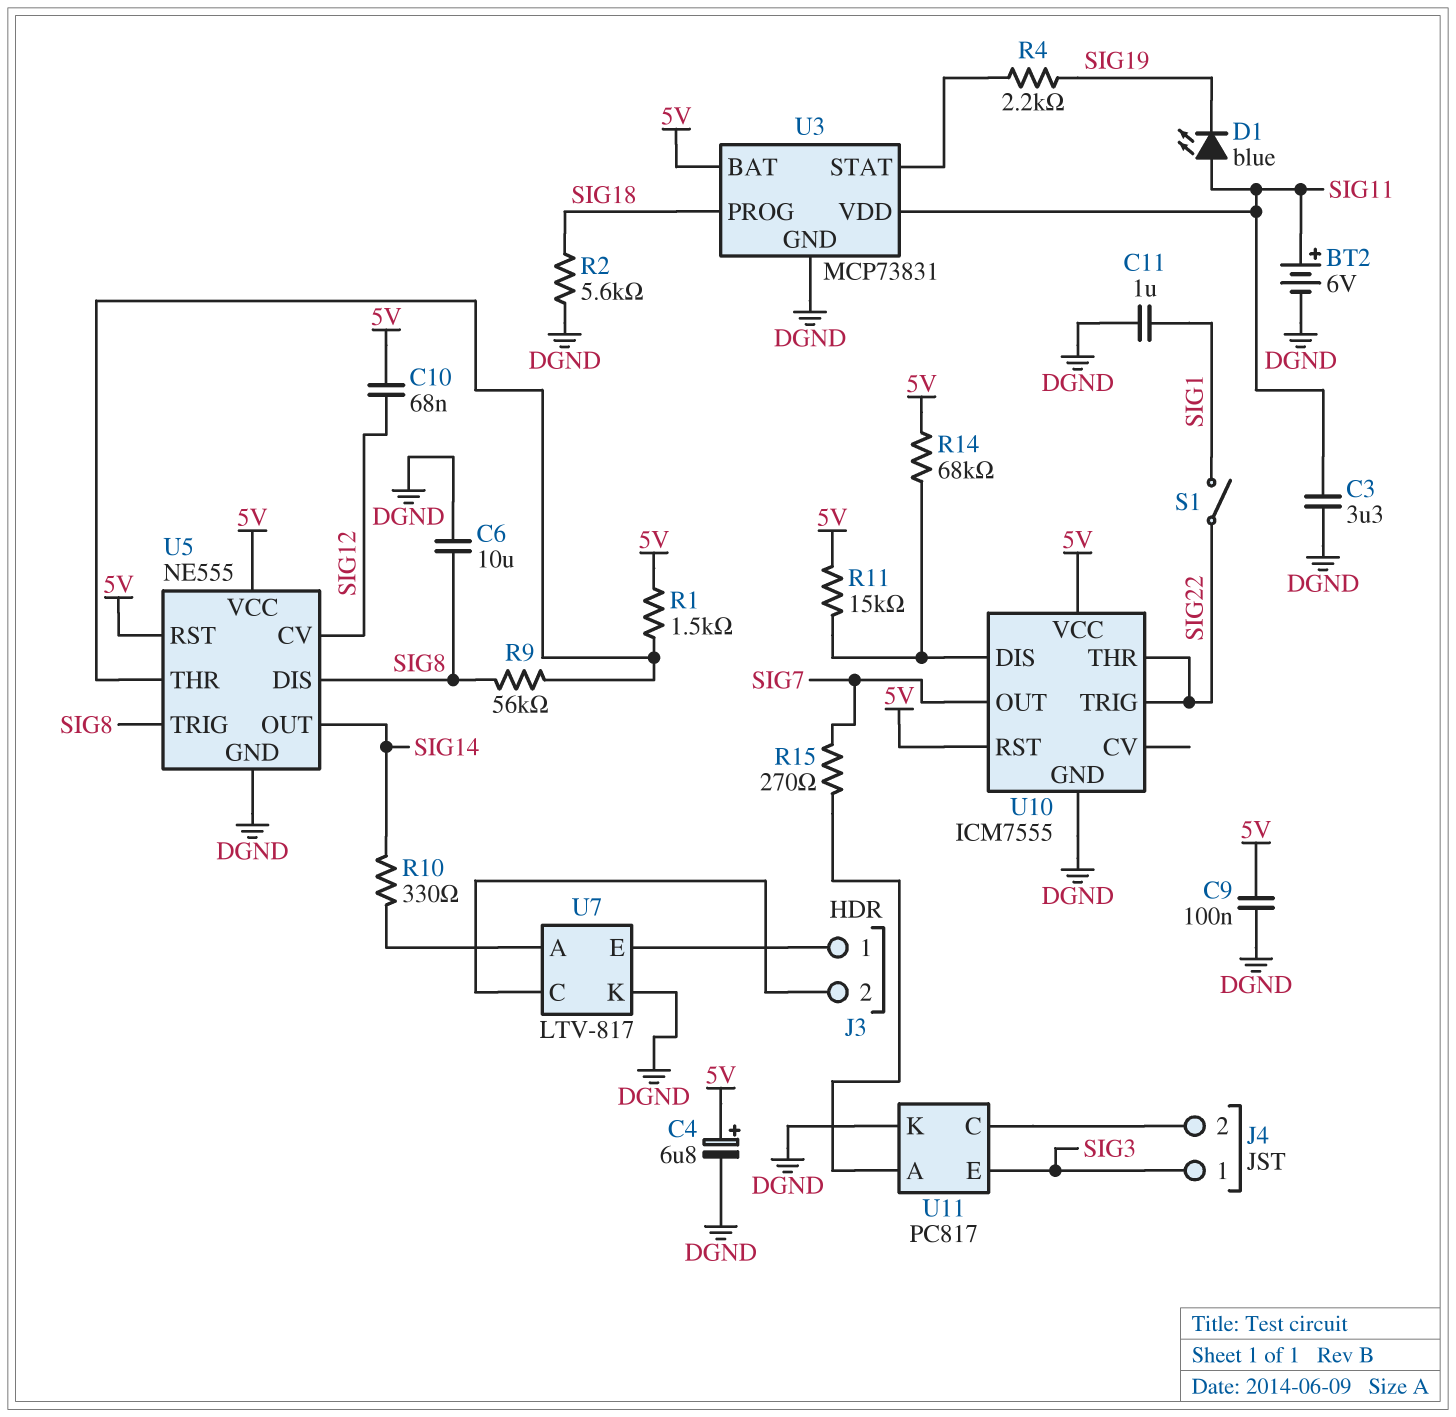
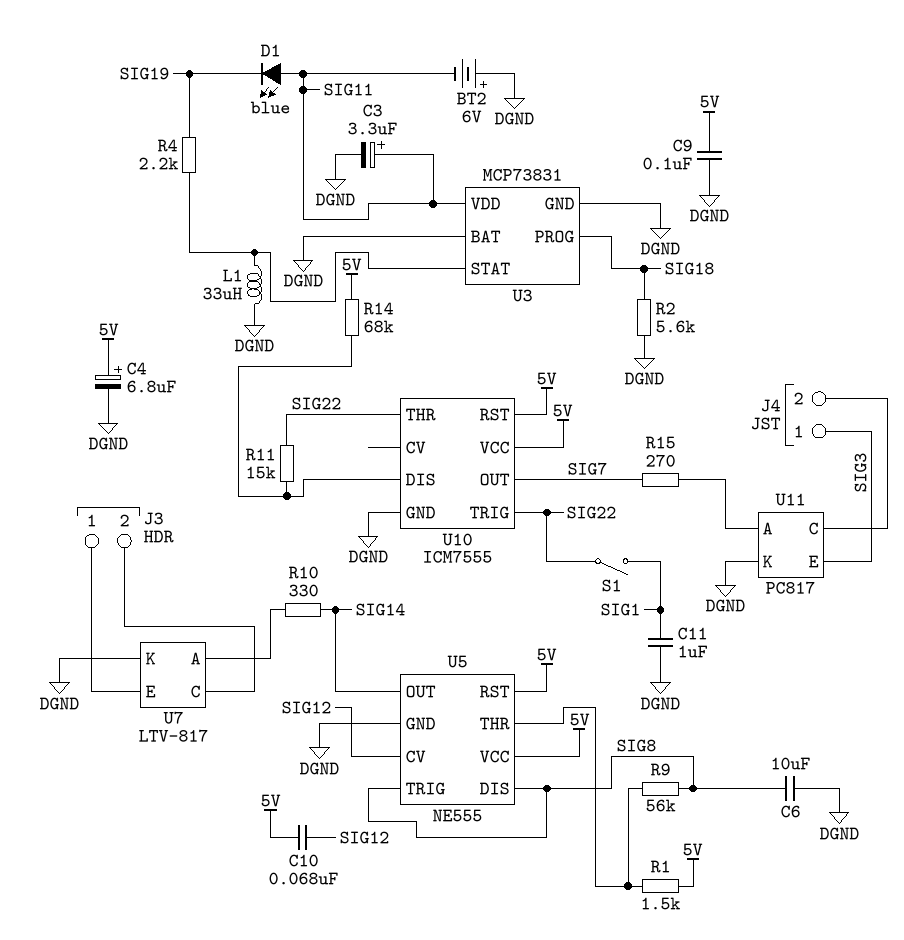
BT2: 6V (plus SIG11, minus DGND) -> 6V (plus DGND, minus SIG11)
C3: 3.3uF (DGND, SIG11) -> 3.3uF (plus SIG11, minus DGND)
L1: none -> 33uH (DGND, U3/STAT)
R11: 15k (5V, U10/DIS) -> 15k (SIG22, U10/DIS)
U3 pin BAT: 5V -> DGND

